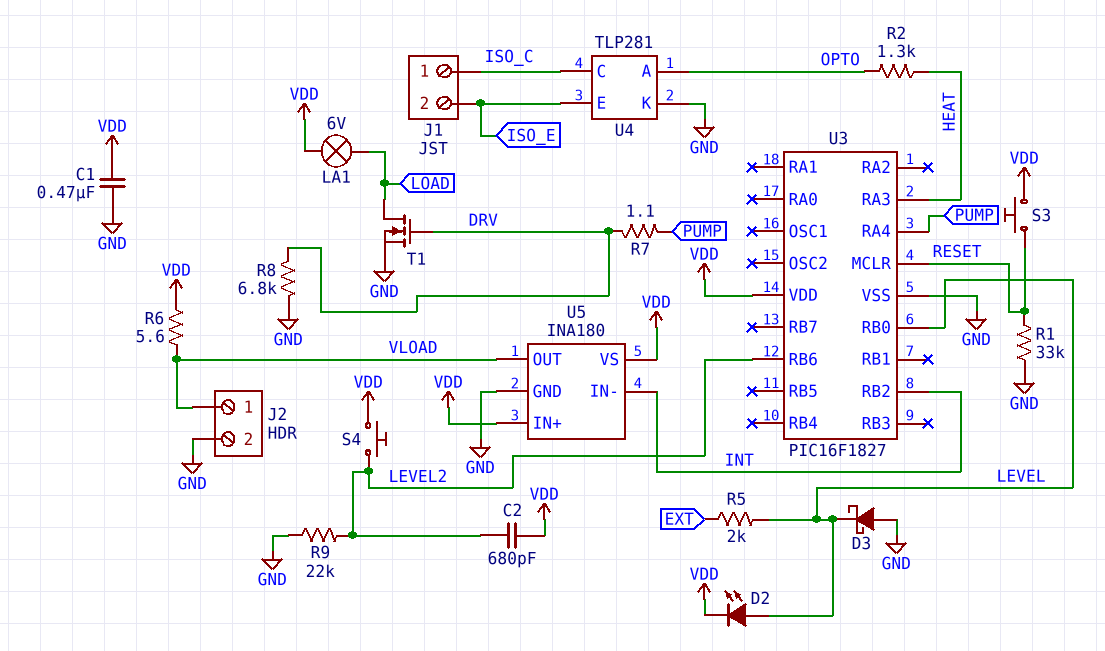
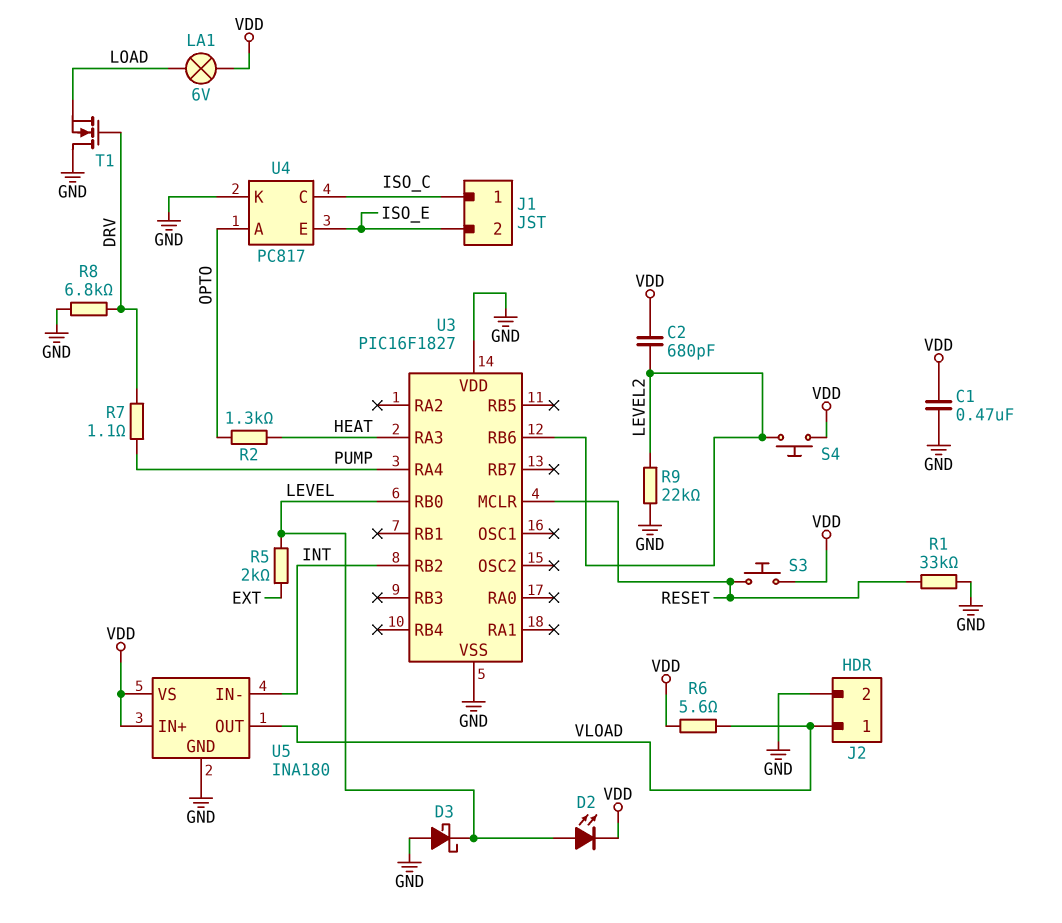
T1: NMOS (G DRV, D LOAD, S GND) -> NMOS (G DRV, D GND, S LOAD)
U3 pin VDD: VDD -> GND
U4: TLP281 -> PC817

